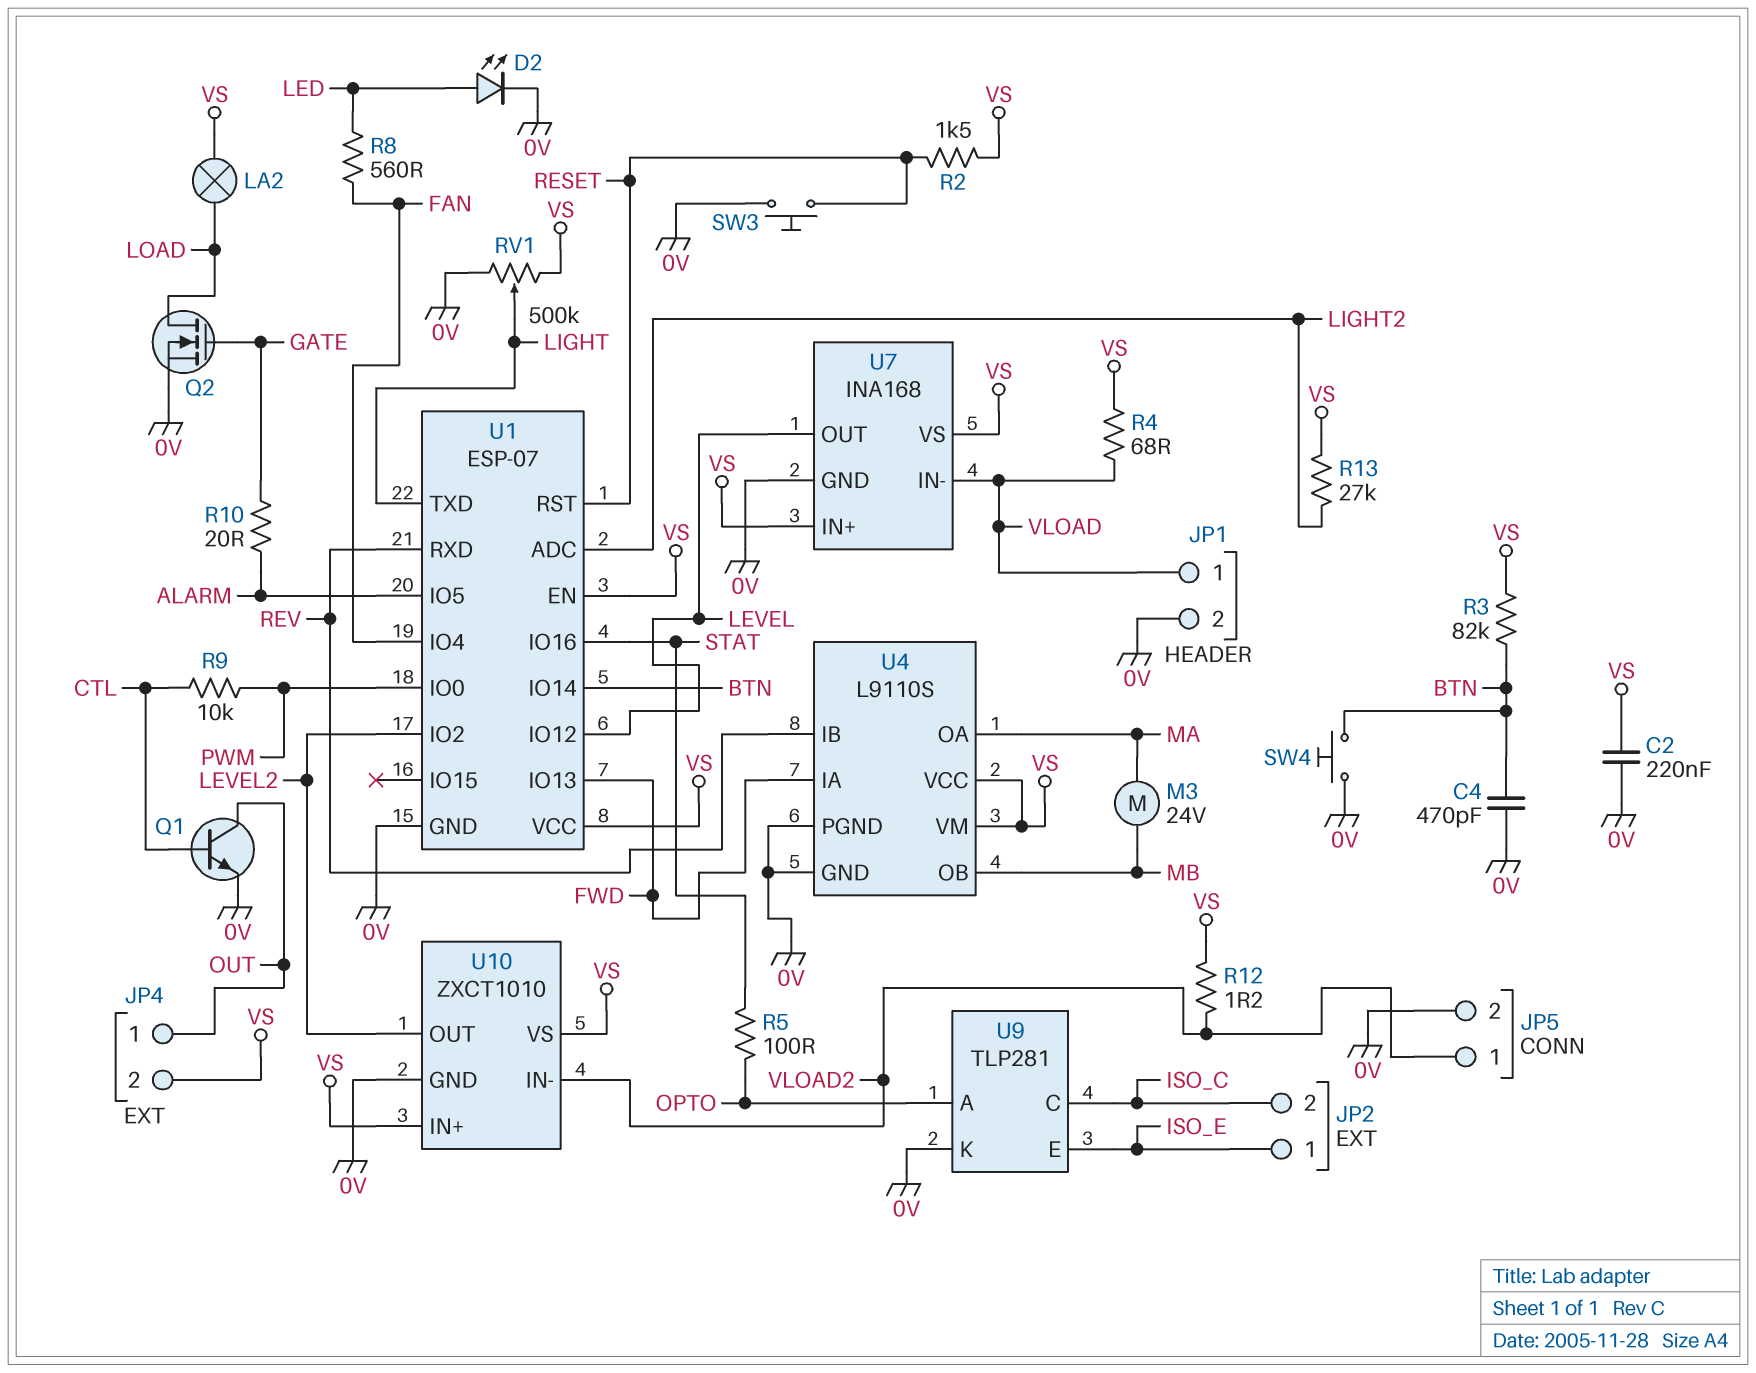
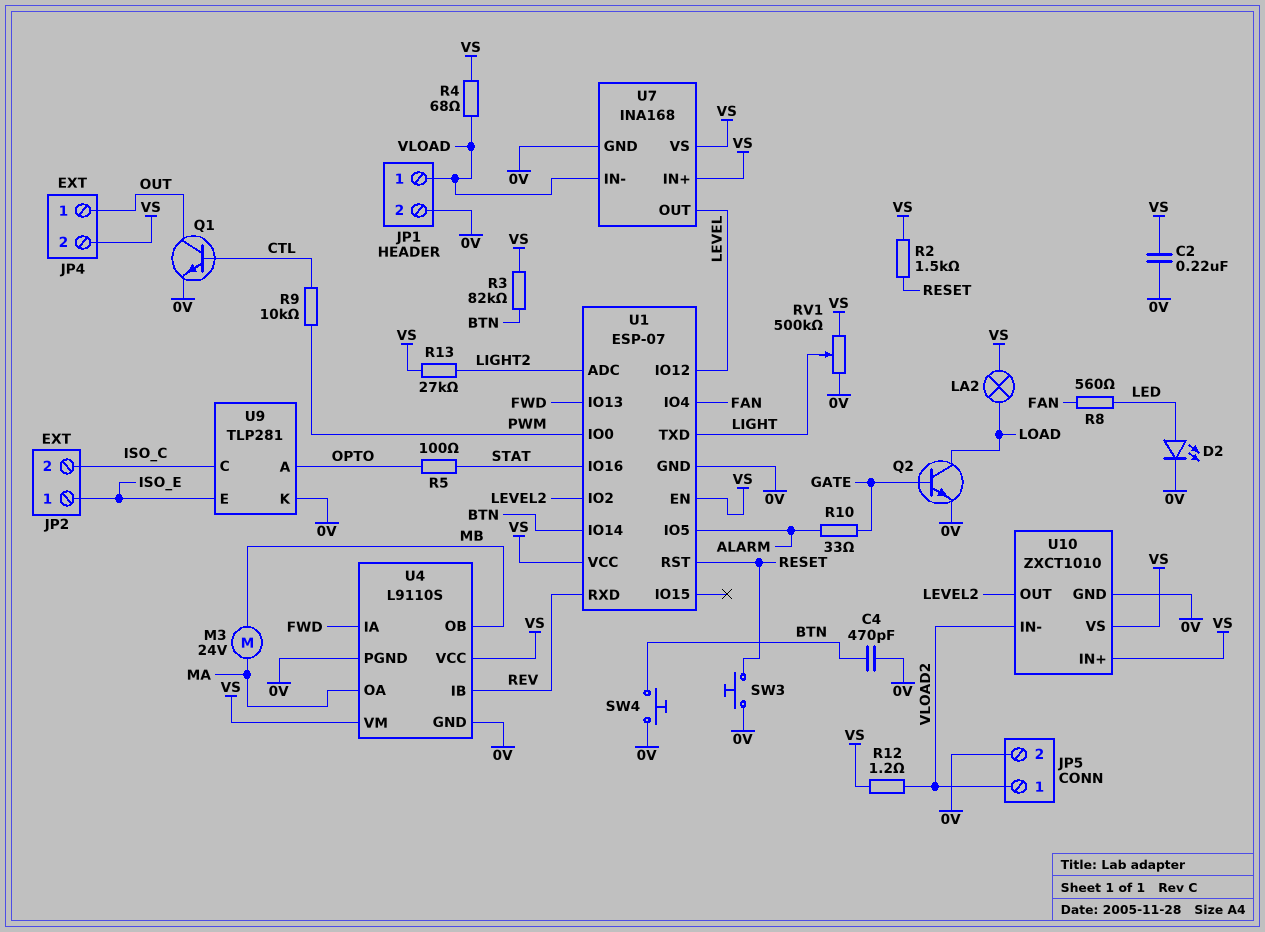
Q2: NMOS (G GATE, D LOAD, S 0V) -> NPN (B GATE, C LOAD, E 0V)
R10: 20 (ALARM, GATE) -> 33 (ALARM, GATE)

